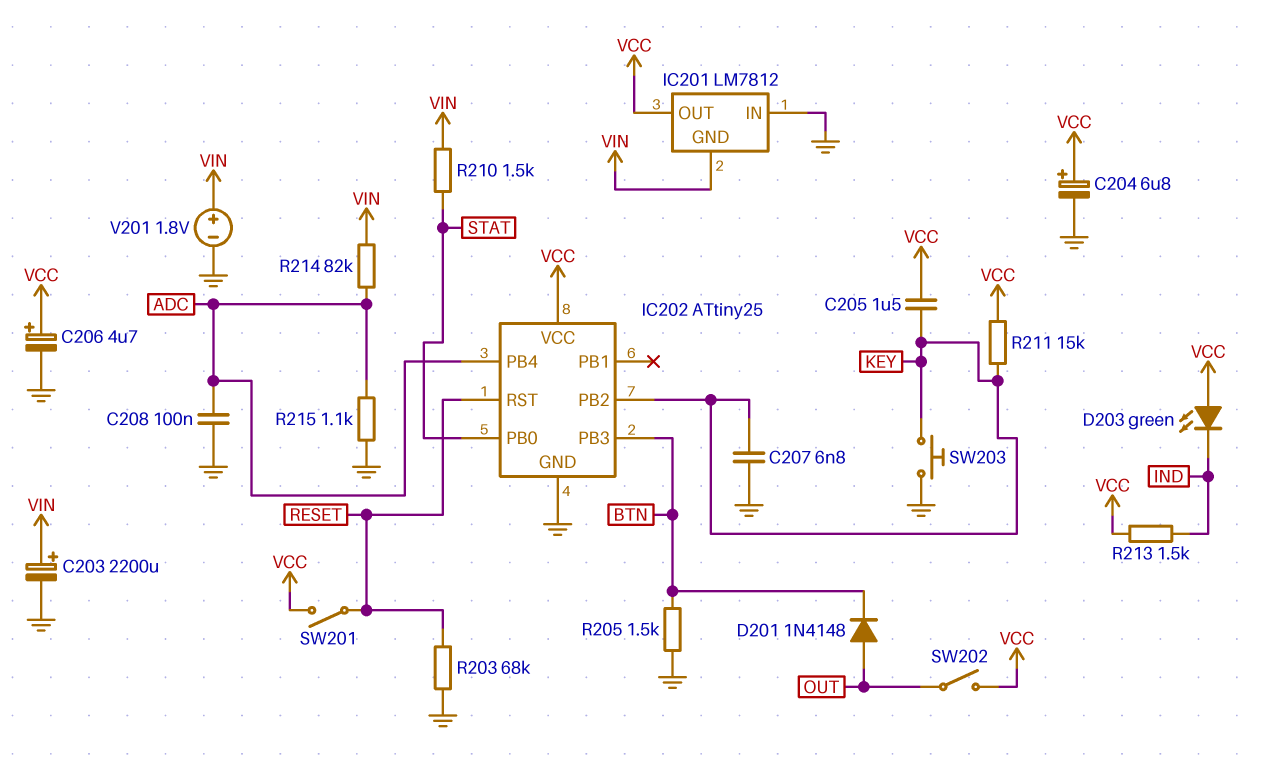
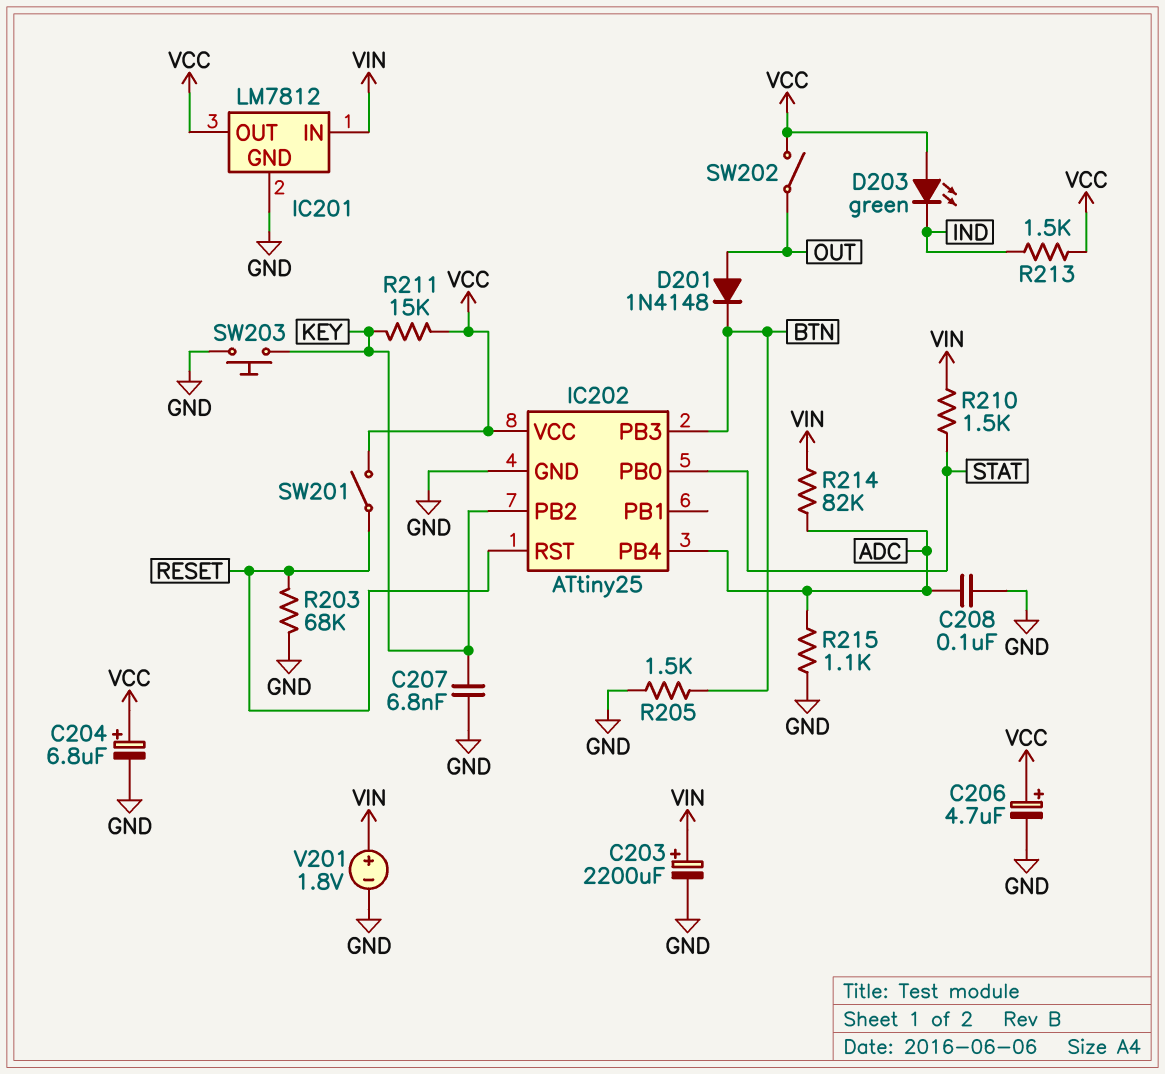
C205: 1.5uF (KEY, VCC) -> none
IC201 pin GND: VIN -> GND
IC201 pin IN: GND -> VIN

